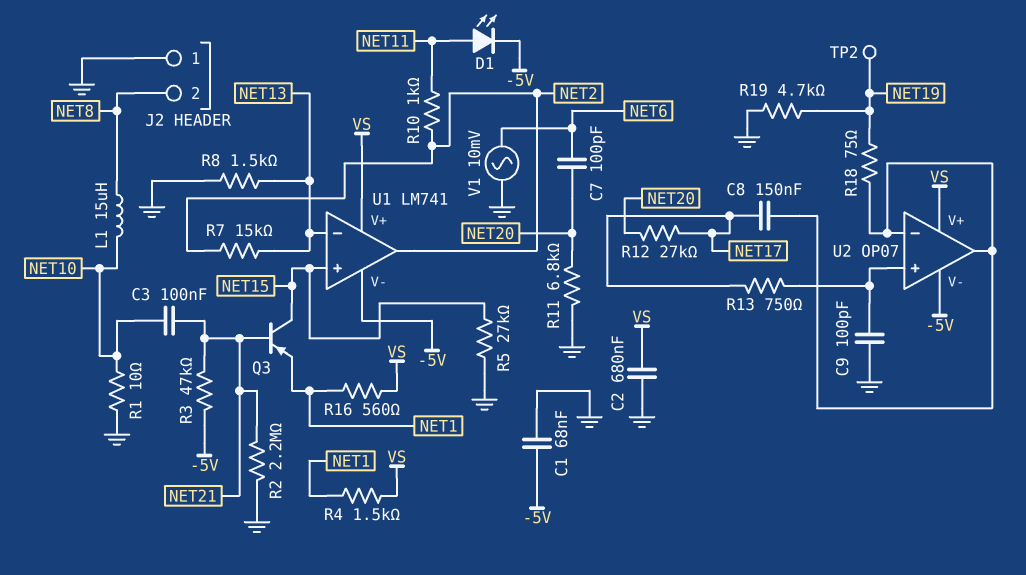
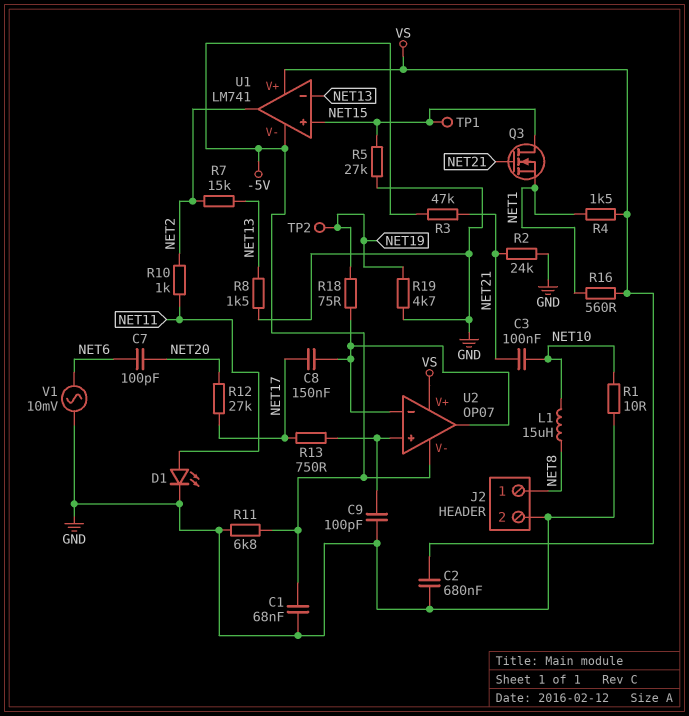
D1: LED (A NET11, K -5V) -> LED (A NET11, K GND)
J2 pin 1: GND -> NET8
J2 pin 2: NET8 -> GND
Q3: PNP (B NET21, C NET15, E NET1) -> NMOS (G NET21, D NET15, S NET1)
R2: 2.2M (GND, NET21) -> 24k (GND, NET21)
R11: 6.8k (GND, NET20) -> 6.8k (-5V, GND)
TP1: none -> test point (NET15)

